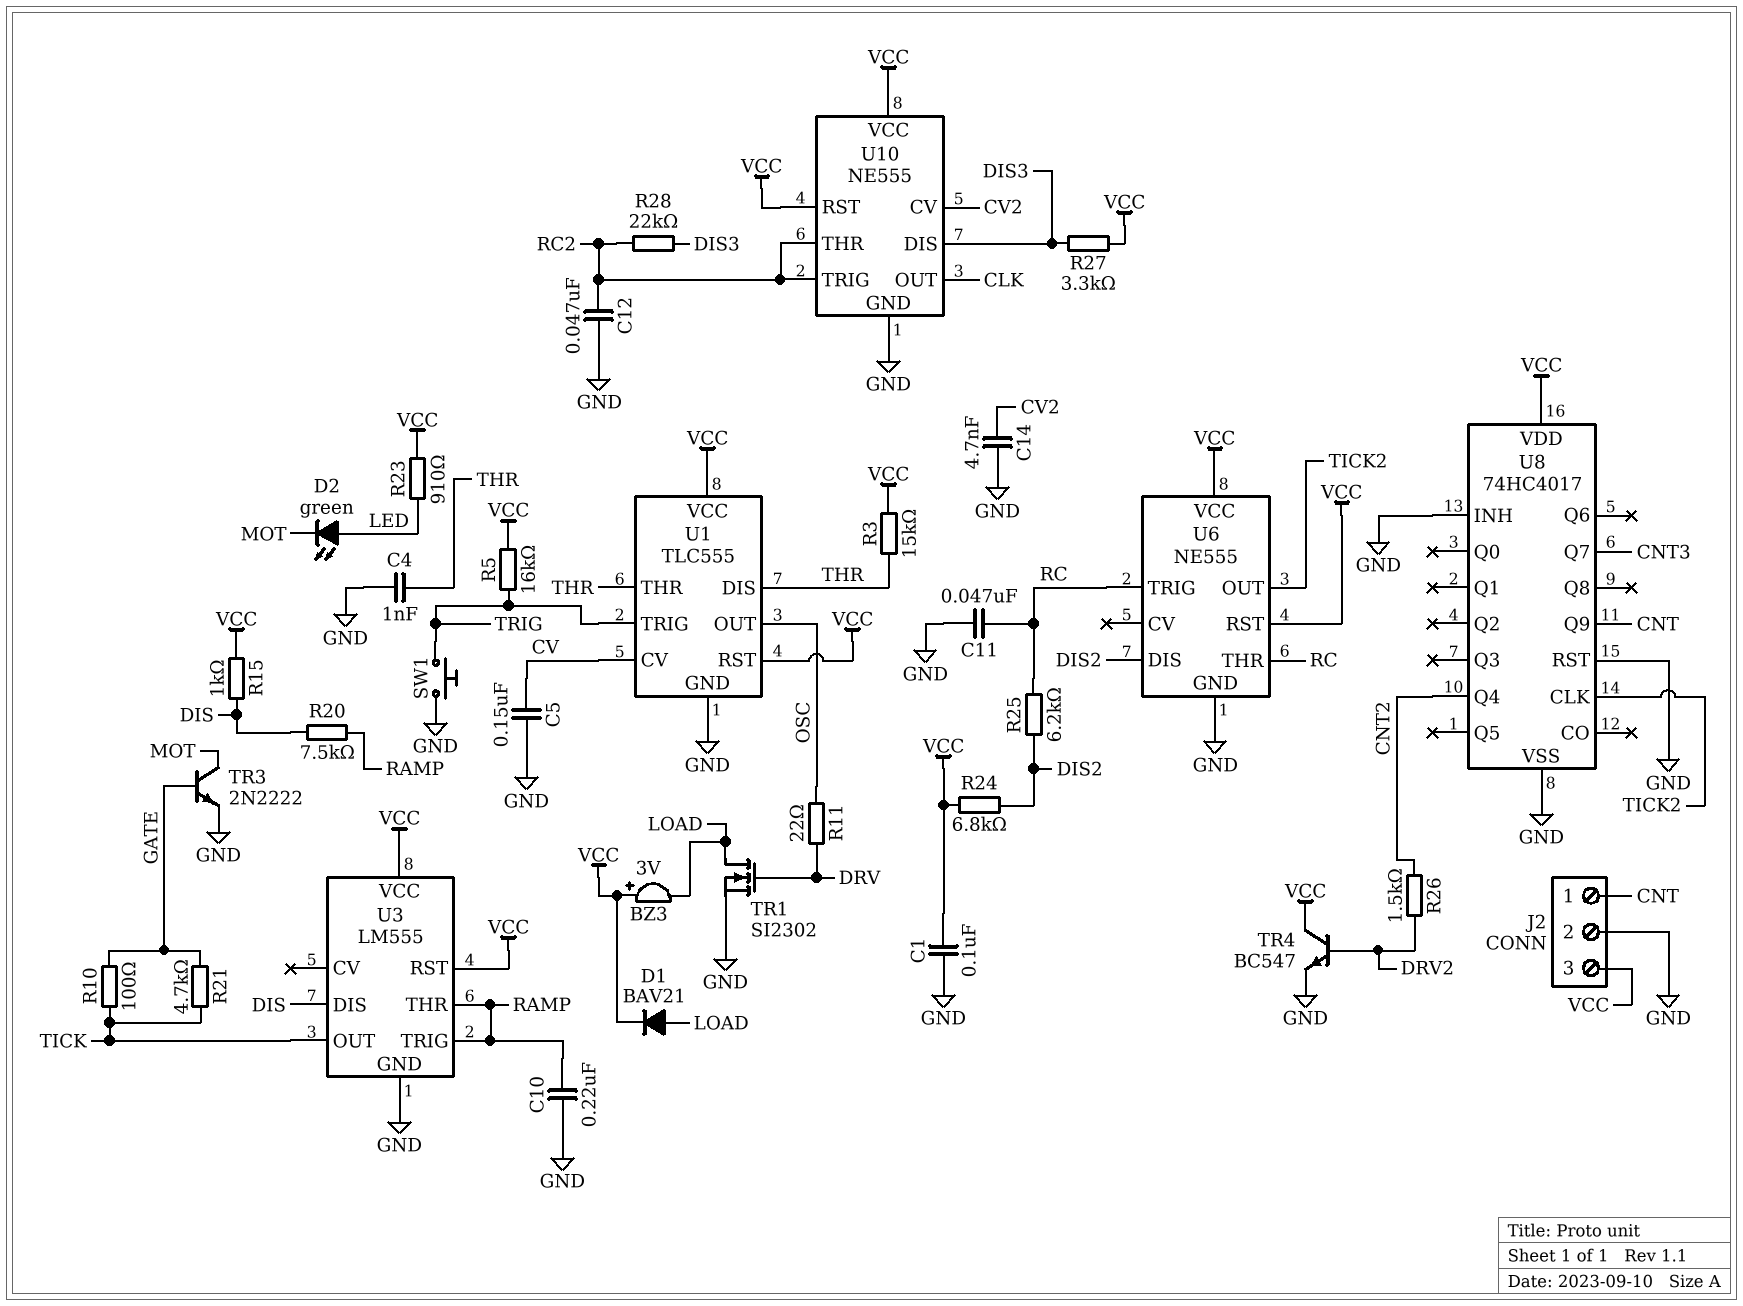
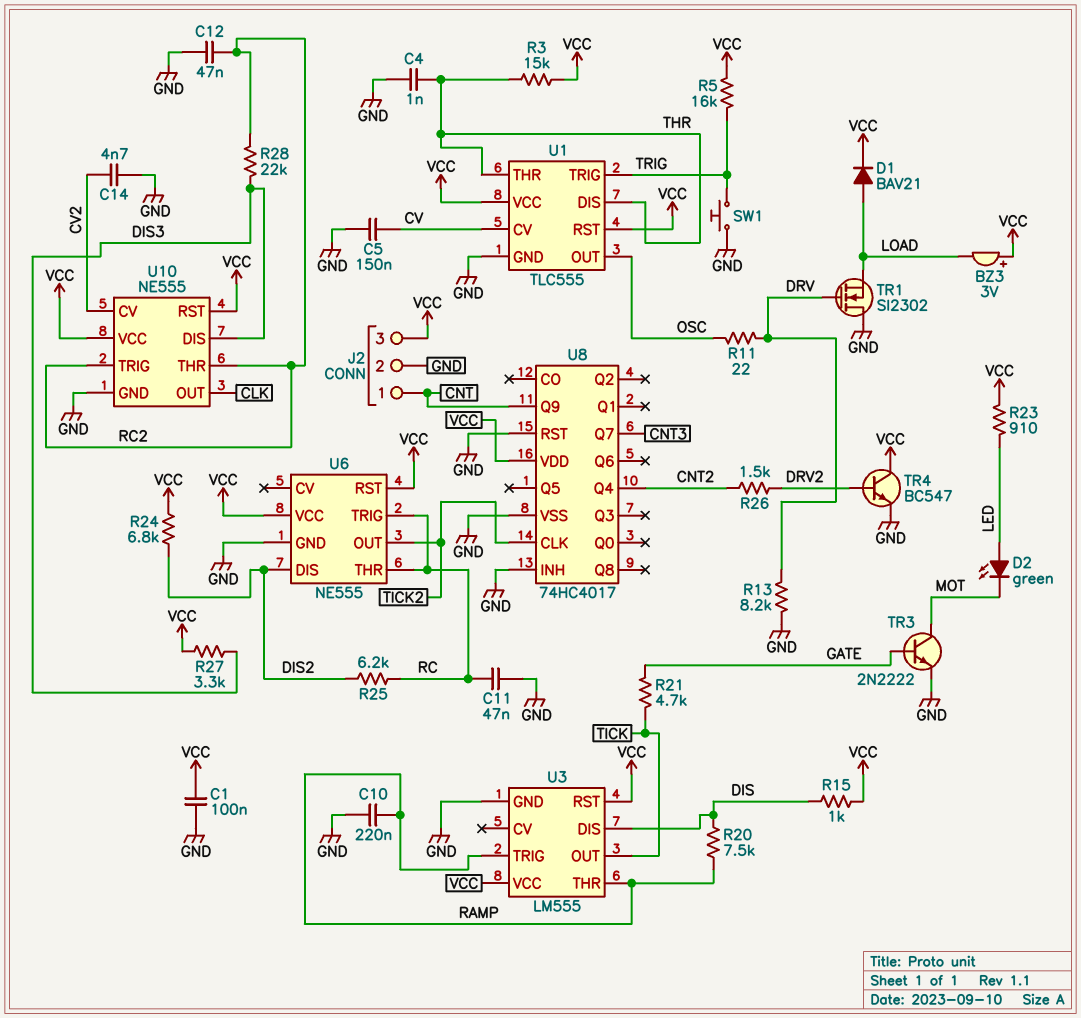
R10: 100 (GATE, TICK) -> none
R13: none -> 8.2k (DRV, GND)
TR1: NMOS SI2302 (G DRV, D LOAD, S GND) -> NMOS SI2302 (G DRV, D GND, S LOAD)

